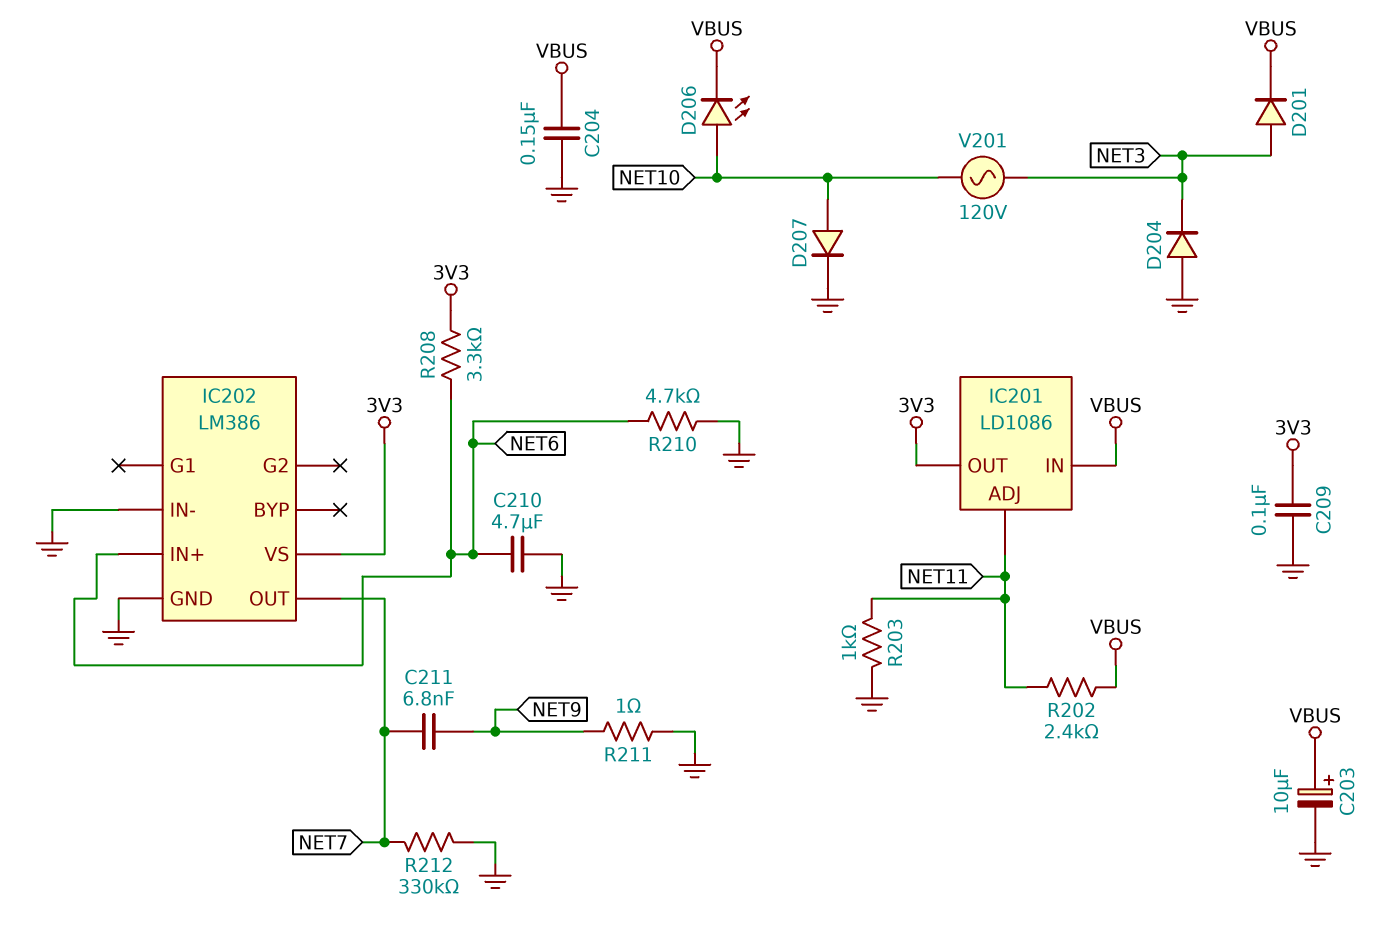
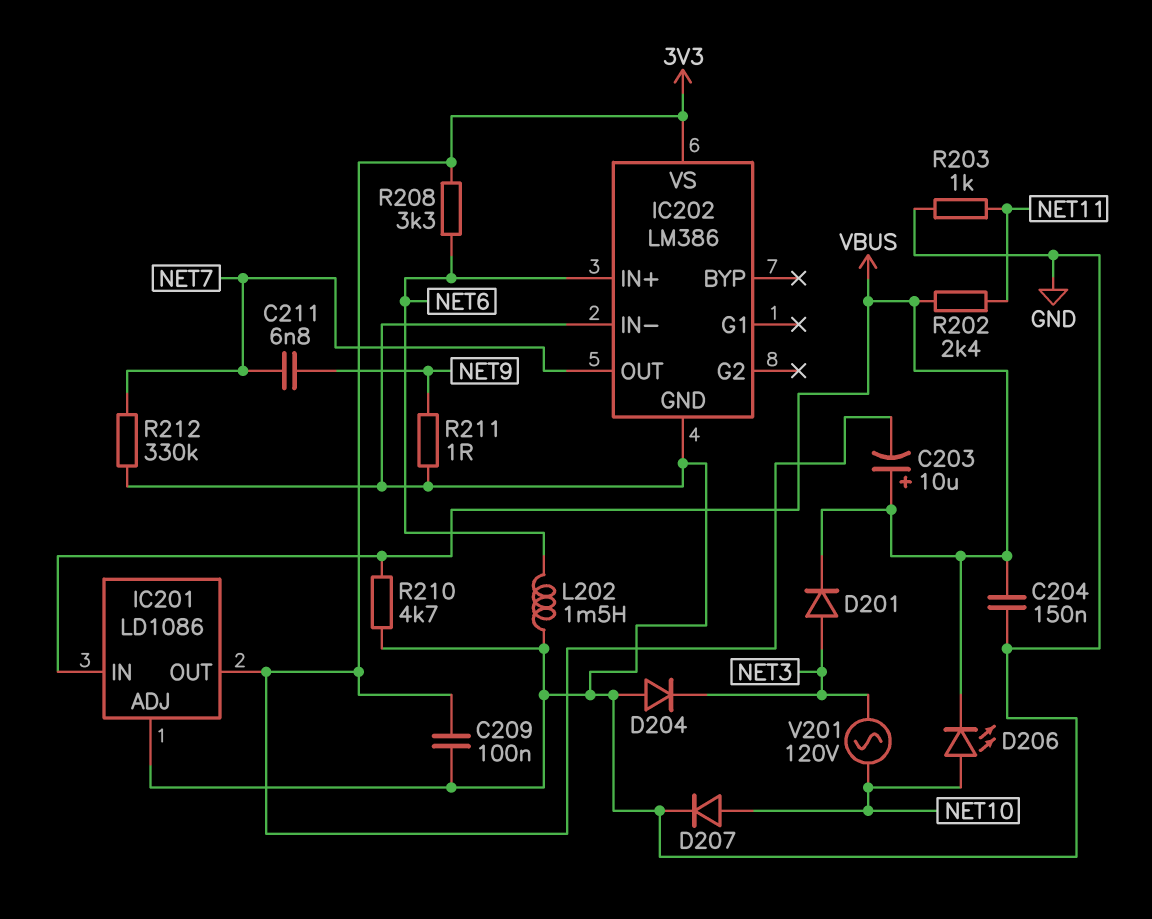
C203: 10uF (plus VBUS, minus GND) -> 10uF (plus VBUS, minus 3V3)
C210: 4.7uF (GND, NET6) -> none
IC201 pin ADJ: NET11 -> GND
L202: none -> 1.5mH (GND, NET6)
R210: 4.7k (GND, NET6) -> 4.7k (GND, VBUS)

